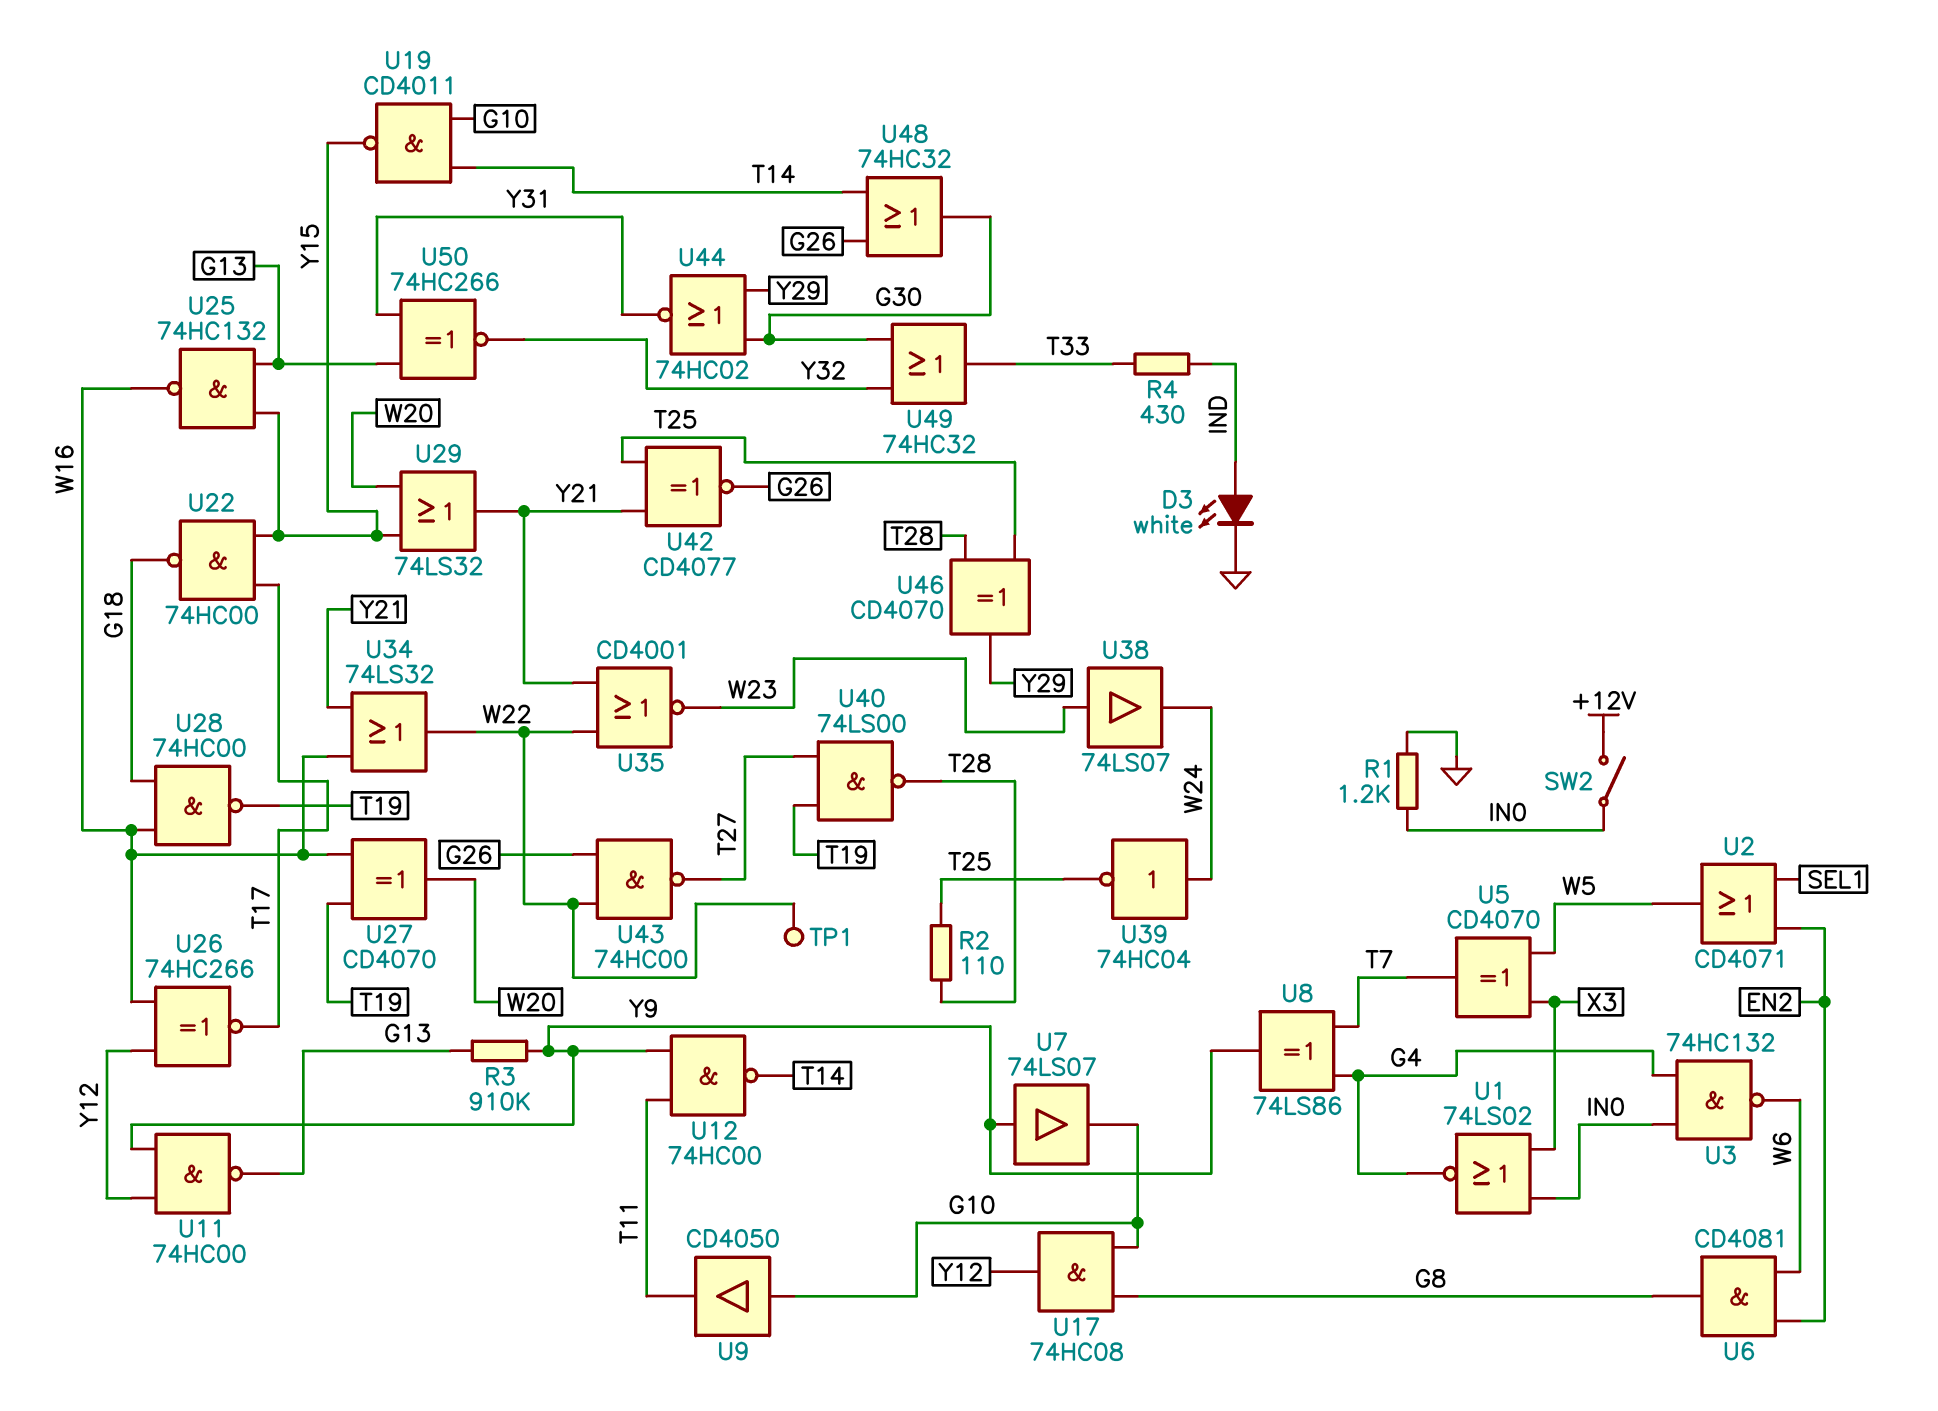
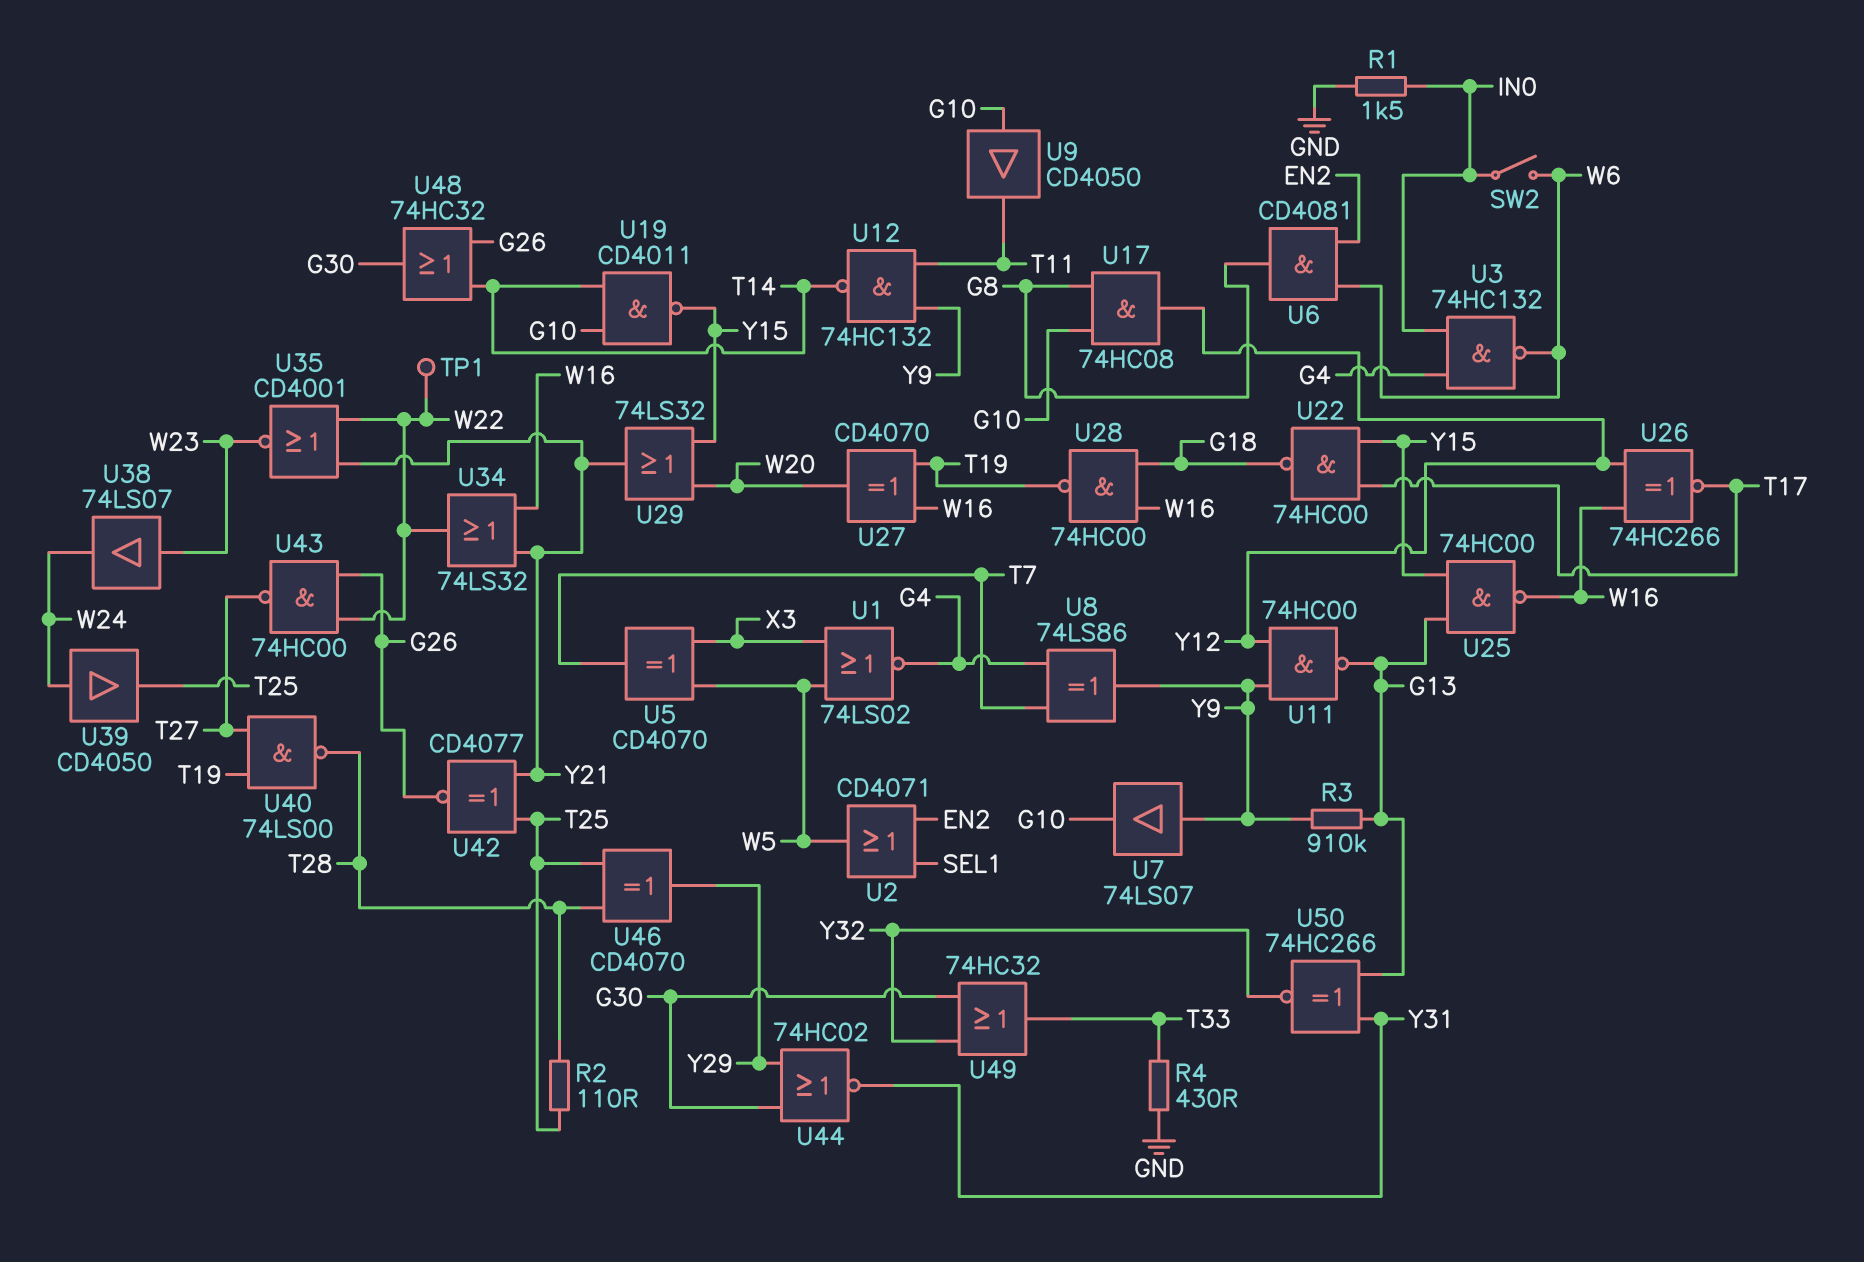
D3: LED white (A IND, K GND) -> none
R1: 1.2k (GND, IN0) -> 1.5k (GND, IN0)
R4: 430 (IND, T33) -> 430 (GND, T33)
SW2: switch (+12V, IN0) -> switch (IN0, W6)
U1: NOR 74LS02 (in IN0, in X3, out G4) -> NOR 74LS02 (in W5, in X3, out G4)
U12: NAND 74HC00 (in T11, in Y9, out T14) -> NAND 74HC132 (in T11, in Y9, out T14)
U25: NAND 74HC132 (in G13, in Y15, out W16) -> NAND 74HC00 (in G13, in Y15, out W16)
U39: NOT 74HC04 (in W24, out T25) -> buffer CD4050 (in W24, out T25)

